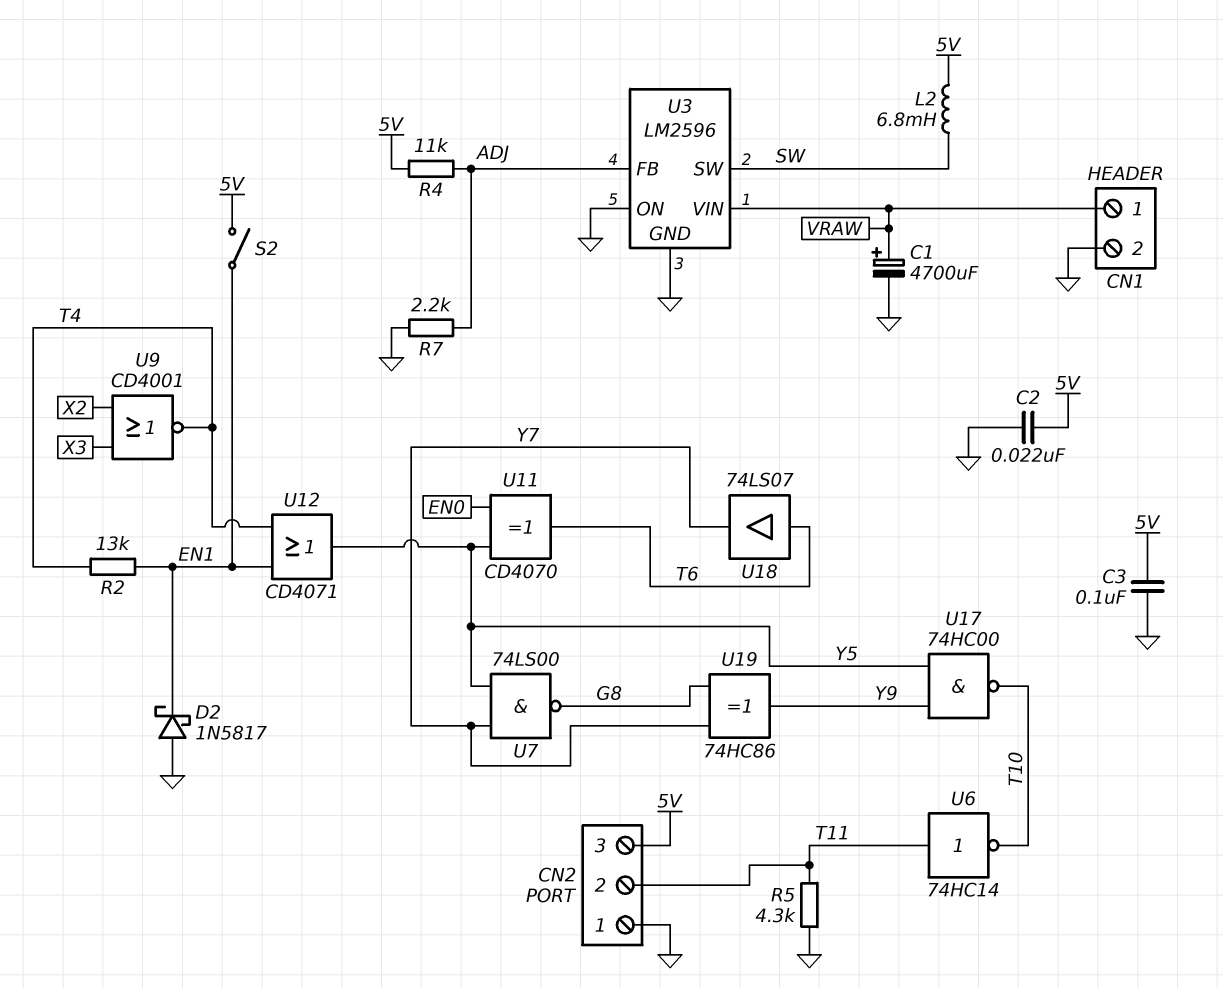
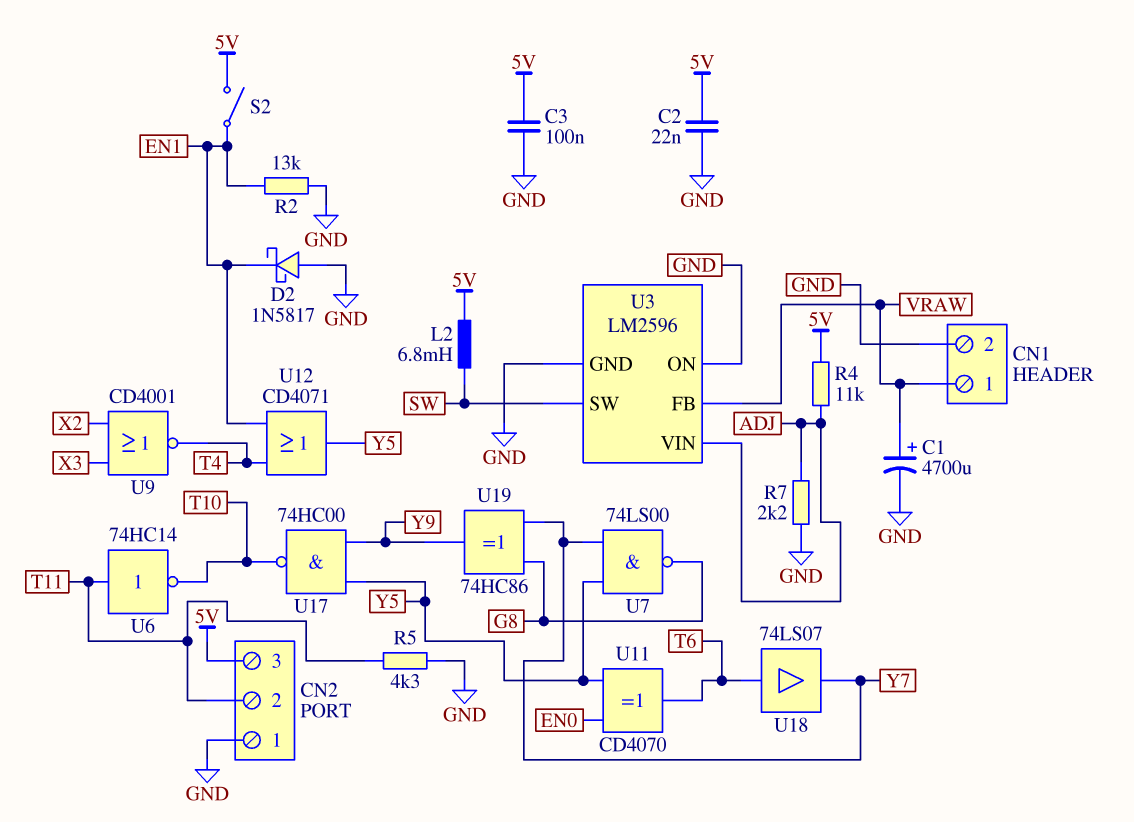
R2: 13k (EN1, T4) -> 13k (EN1, GND)
U3 pin FB: ADJ -> VRAW
U3 pin VIN: VRAW -> ADJ

